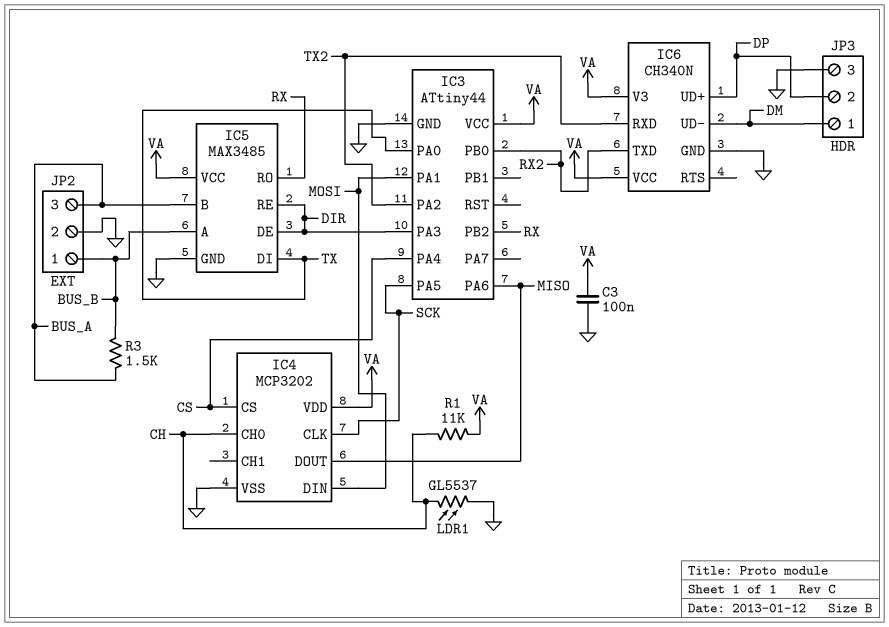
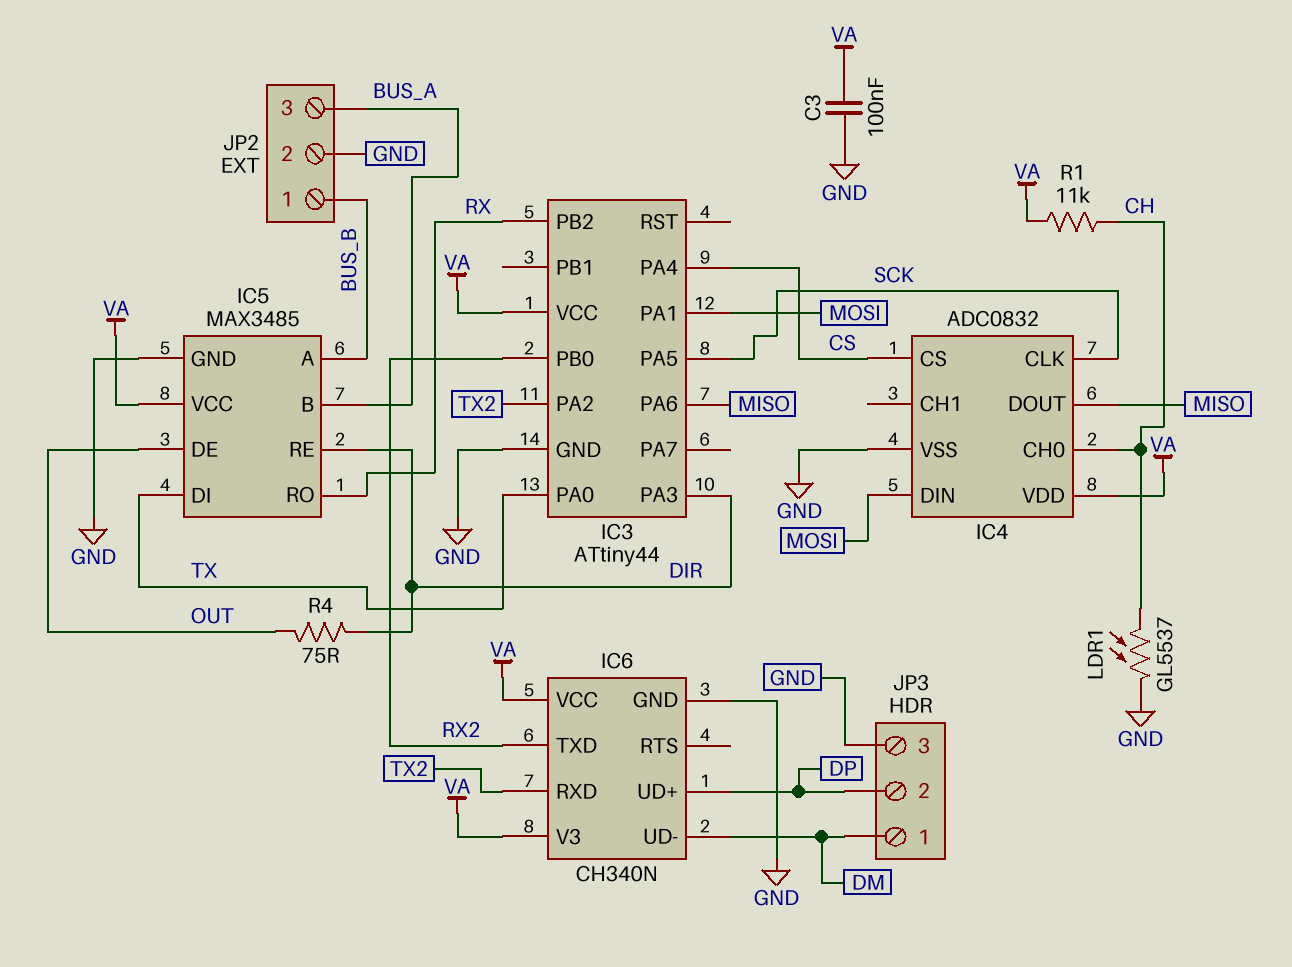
IC4: MCP3202 -> ADC0832
IC5 pin DE: DIR -> OUT
R3: 1.5k (BUS_A, BUS_B) -> none
R4: none -> 75 (DIR, OUT)

